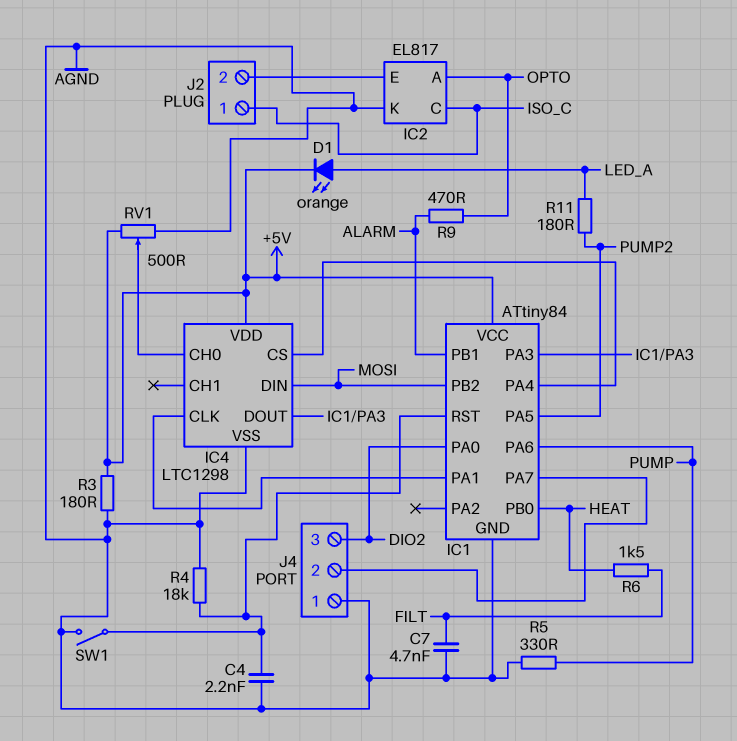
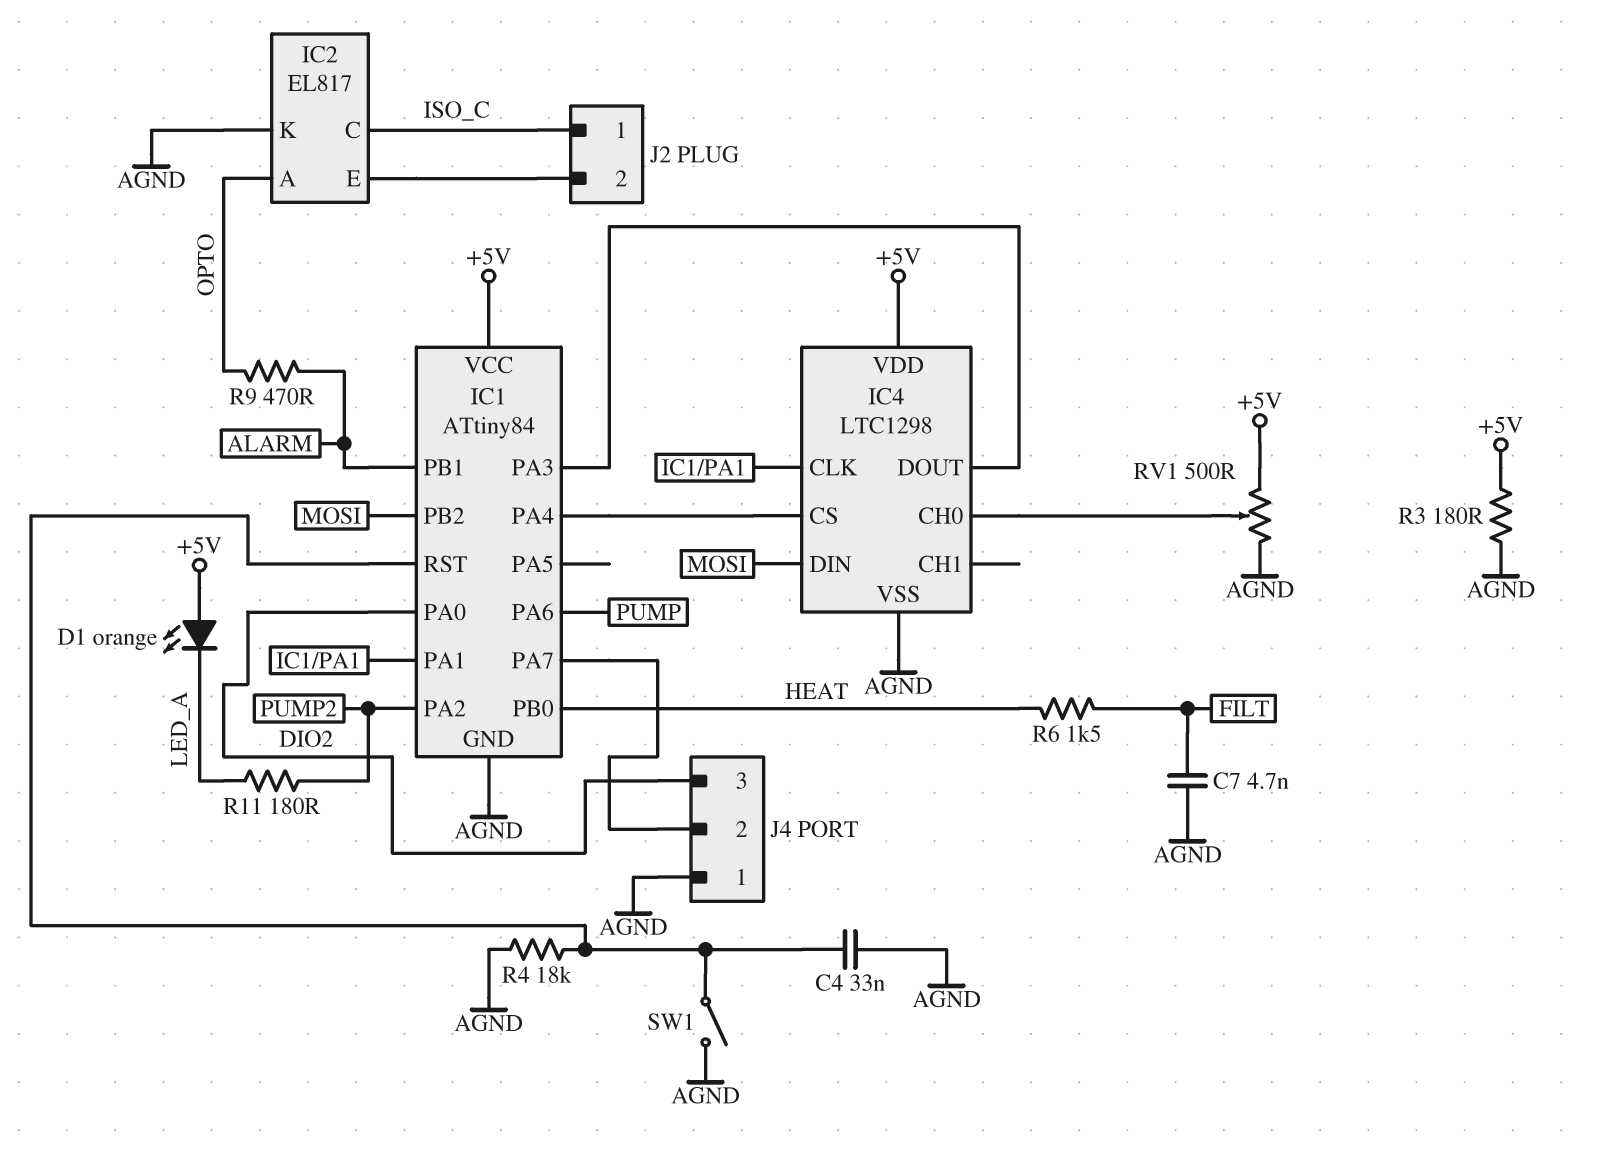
C4: 2.2nF (AGND, IC1/RST) -> 33nF (AGND, IC1/RST)
D1: LED orange (A LED_A, K +5V) -> LED orange (A +5V, K LED_A)
IC1 pin PA2: none -> PUMP2
IC1 pin PA5: PUMP2 -> none
R5: 330 (AGND, PUMP) -> none

